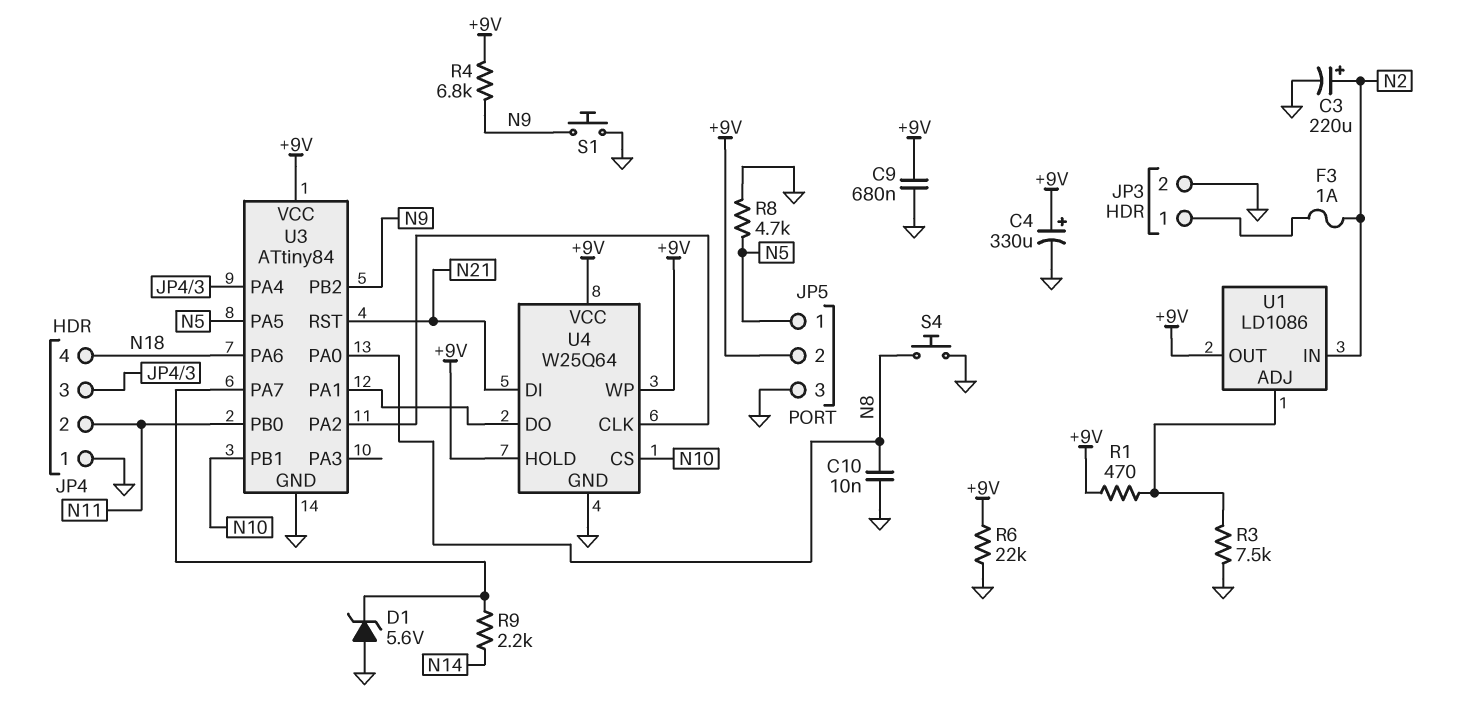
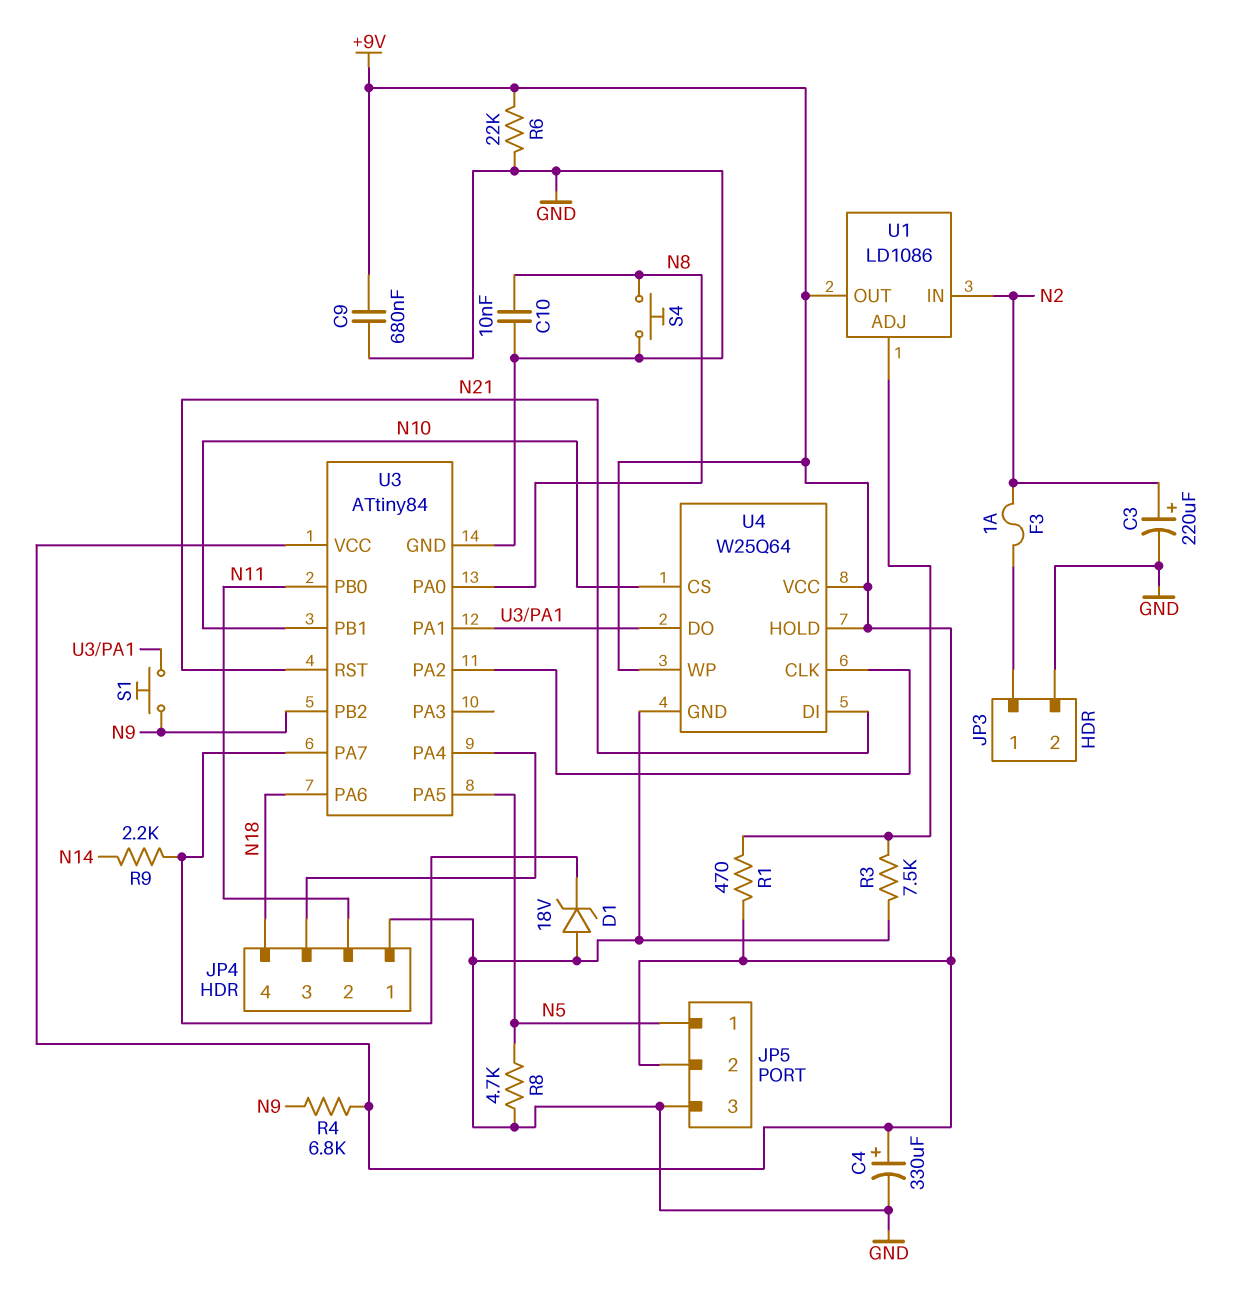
D1: zener 5.6V (A GND, K U3/PA7) -> zener 18V (A GND, K U3/PA7)
S1: button (GND, N9) -> button (N9, U3/PA1)

